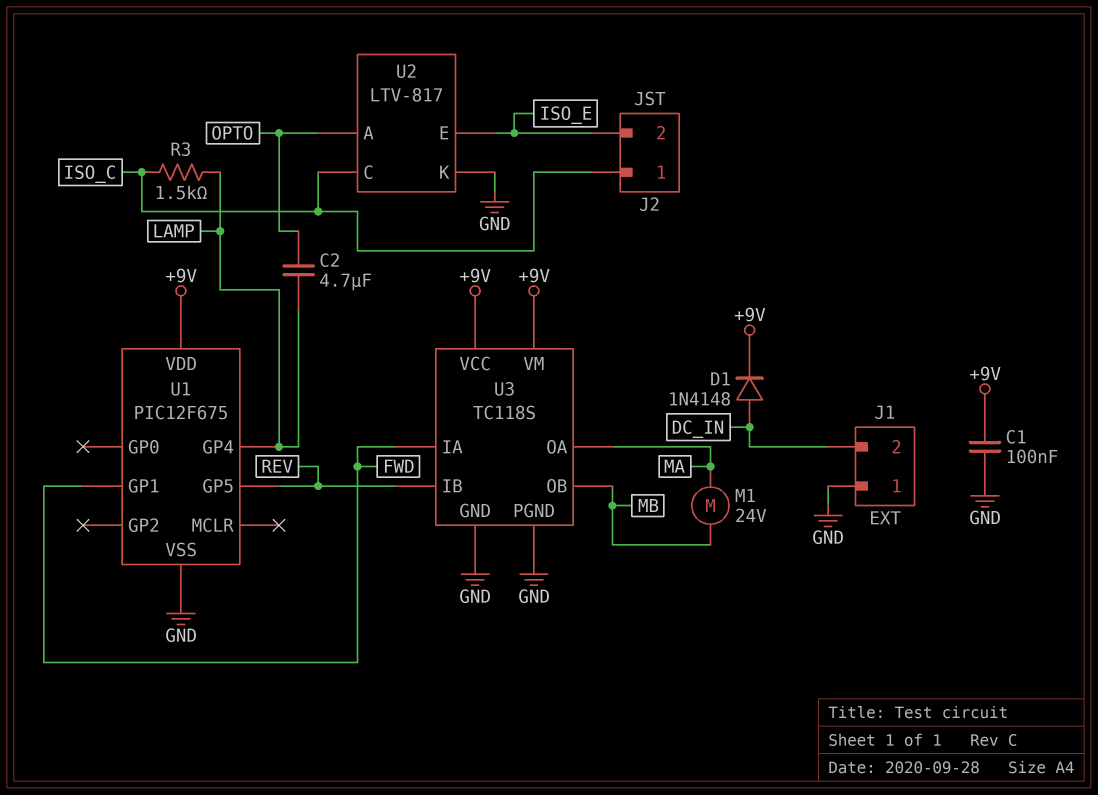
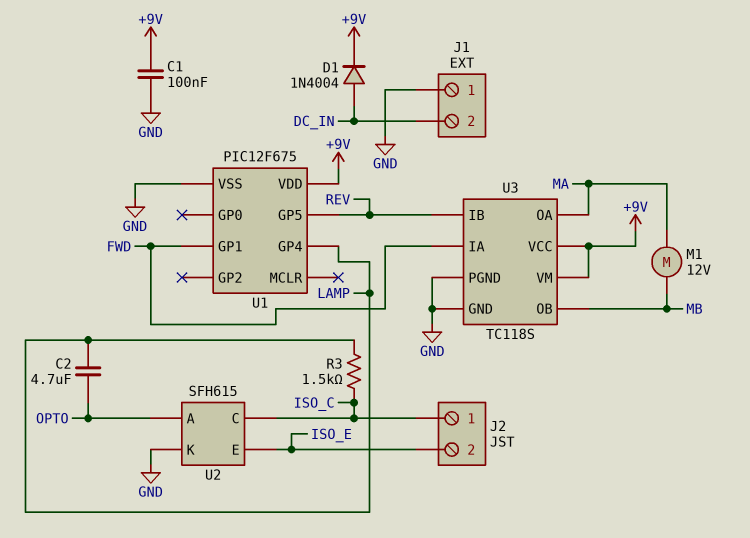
D1: diode 1N4148 (A DC_IN, K +9V) -> diode 1N4004 (A DC_IN, K +9V)
M1: motor 24V (MA, MB) -> motor 12V (MA, MB)
U2: LTV-817 -> SFH615

